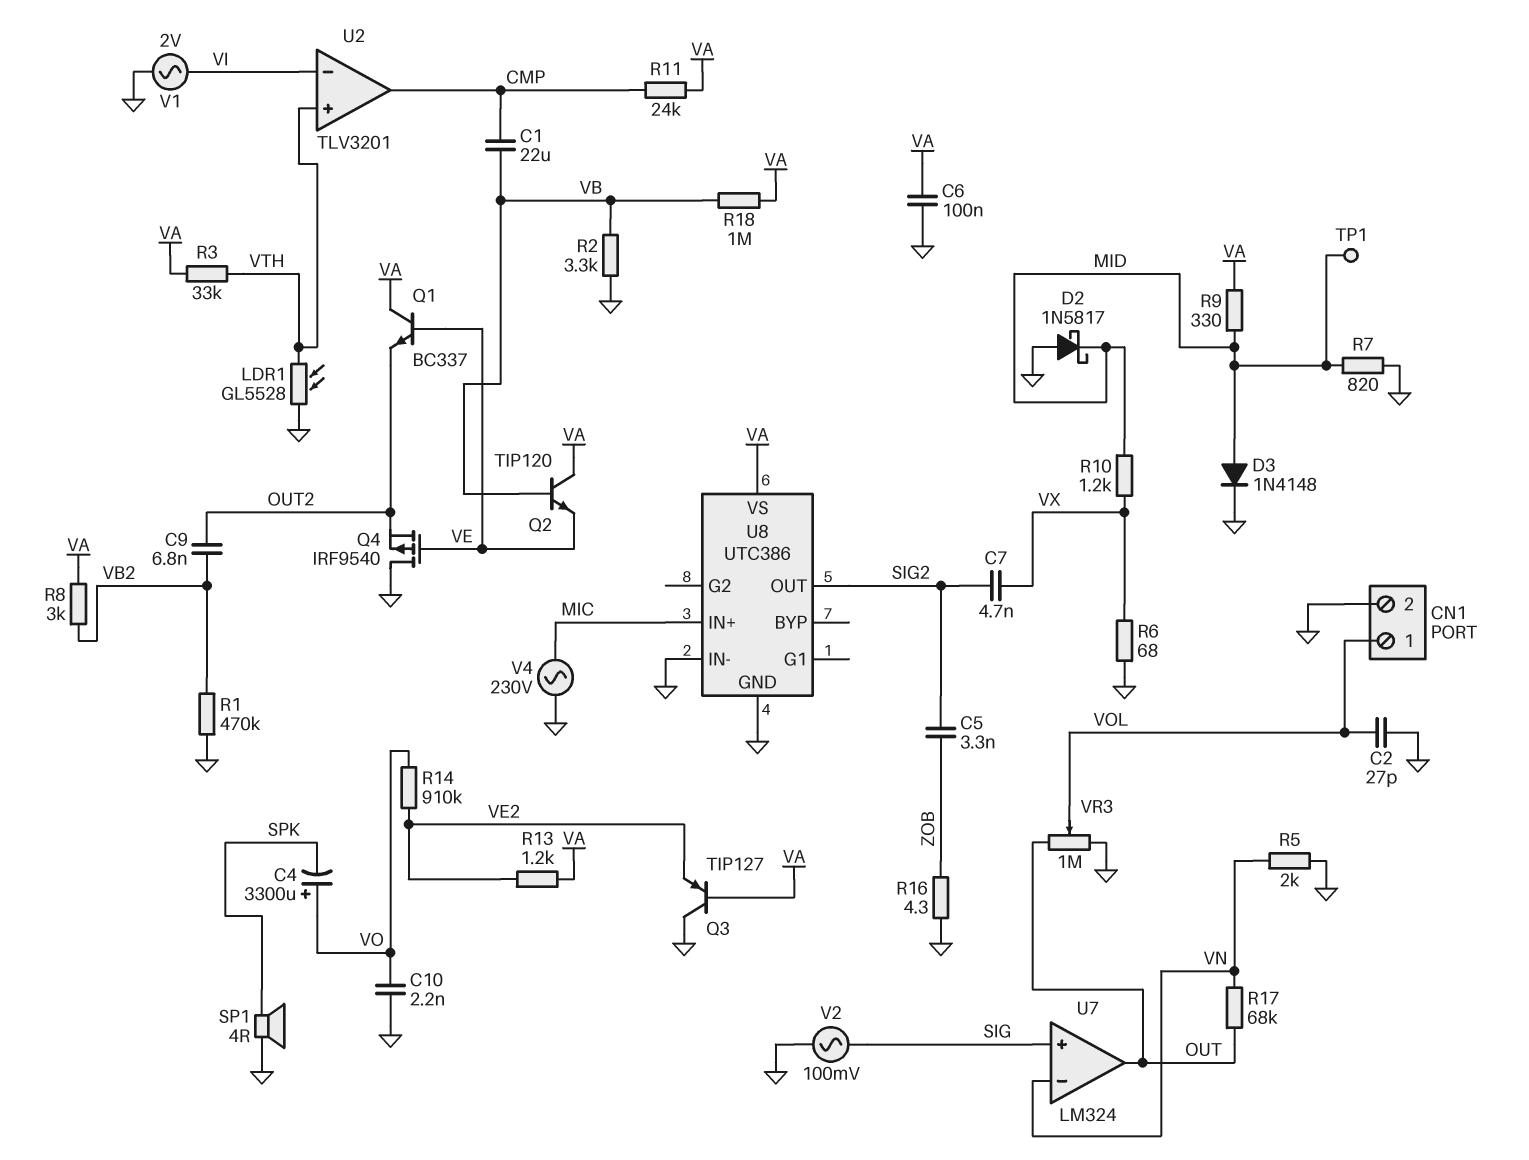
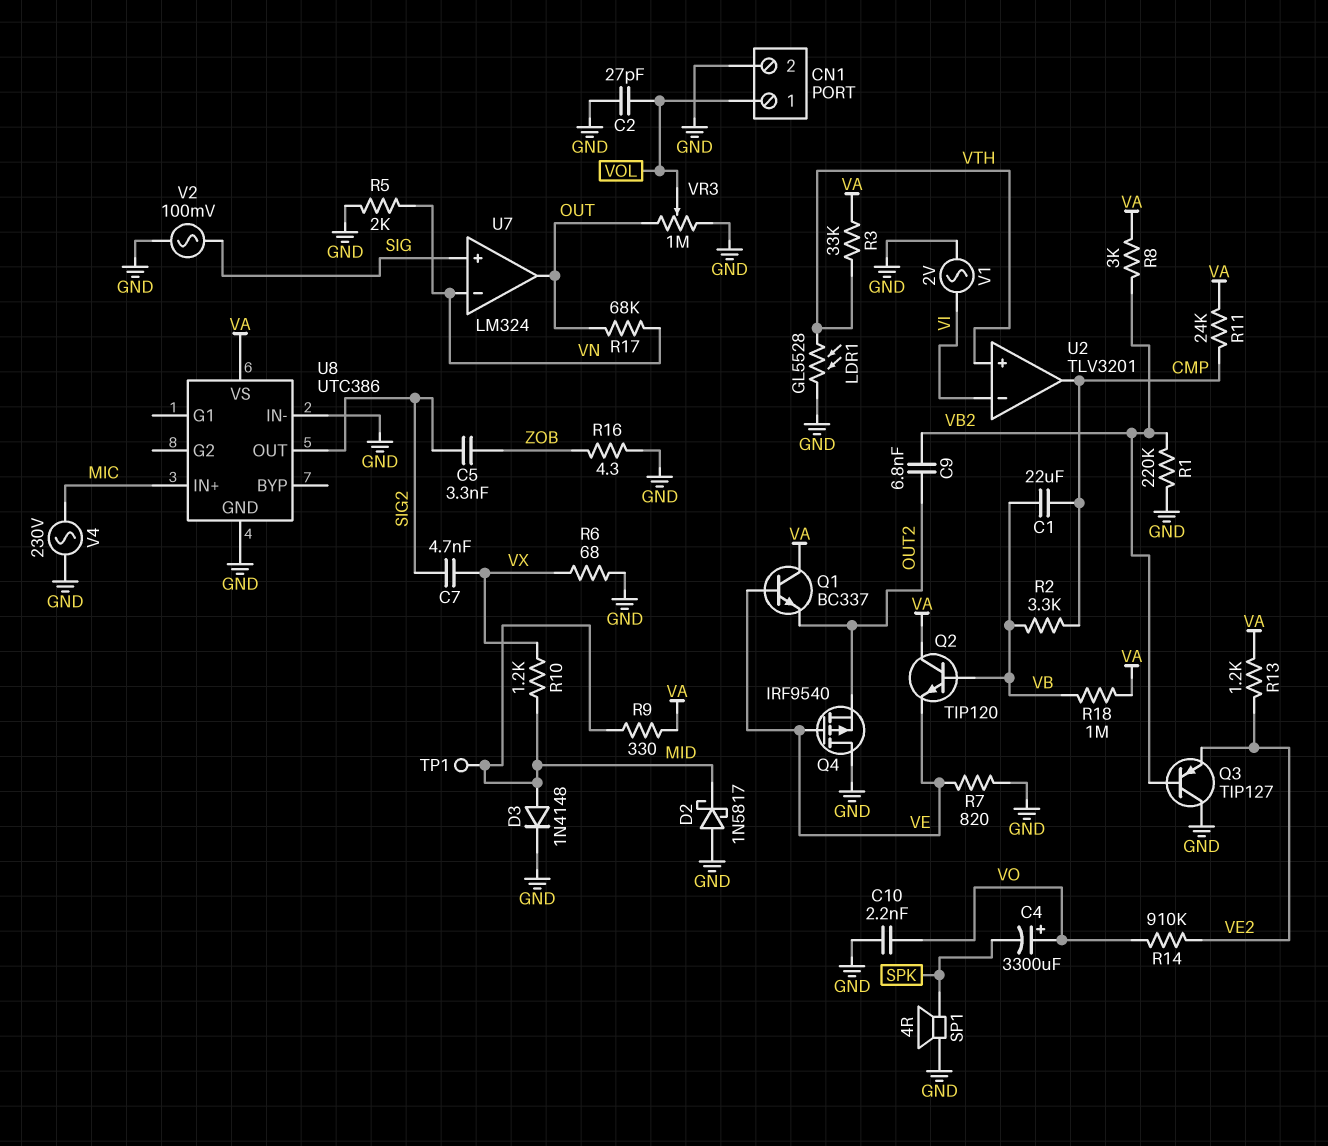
C6: 100nF (GND, VA) -> none
Q3: PNP TIP127 (B VA, C GND, E VE2) -> PNP TIP127 (B VB2, C GND, E VE2)
R1: 470k (GND, VB2) -> 220k (GND, VB2)
R2: 3.3k (GND, VB) -> 3.3k (CMP, VB)
R7: 820 (GND, MID) -> 820 (GND, VE)

